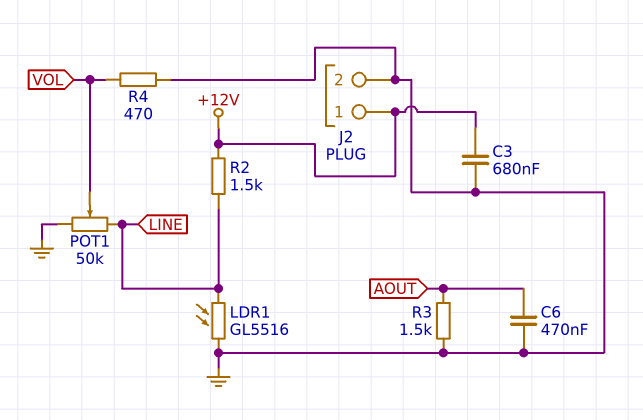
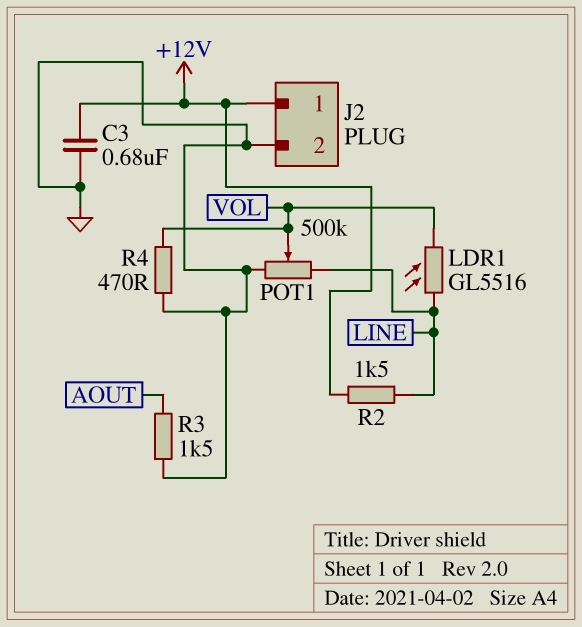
C6: 470nF (AOUT, GND) -> none
LDR1: GL5516 (GND, LINE) -> GL5516 (LINE, VOL)
POT1: 50k (GND, LINE, wiper VOL) -> 500k (GND, LINE, wiper VOL)

